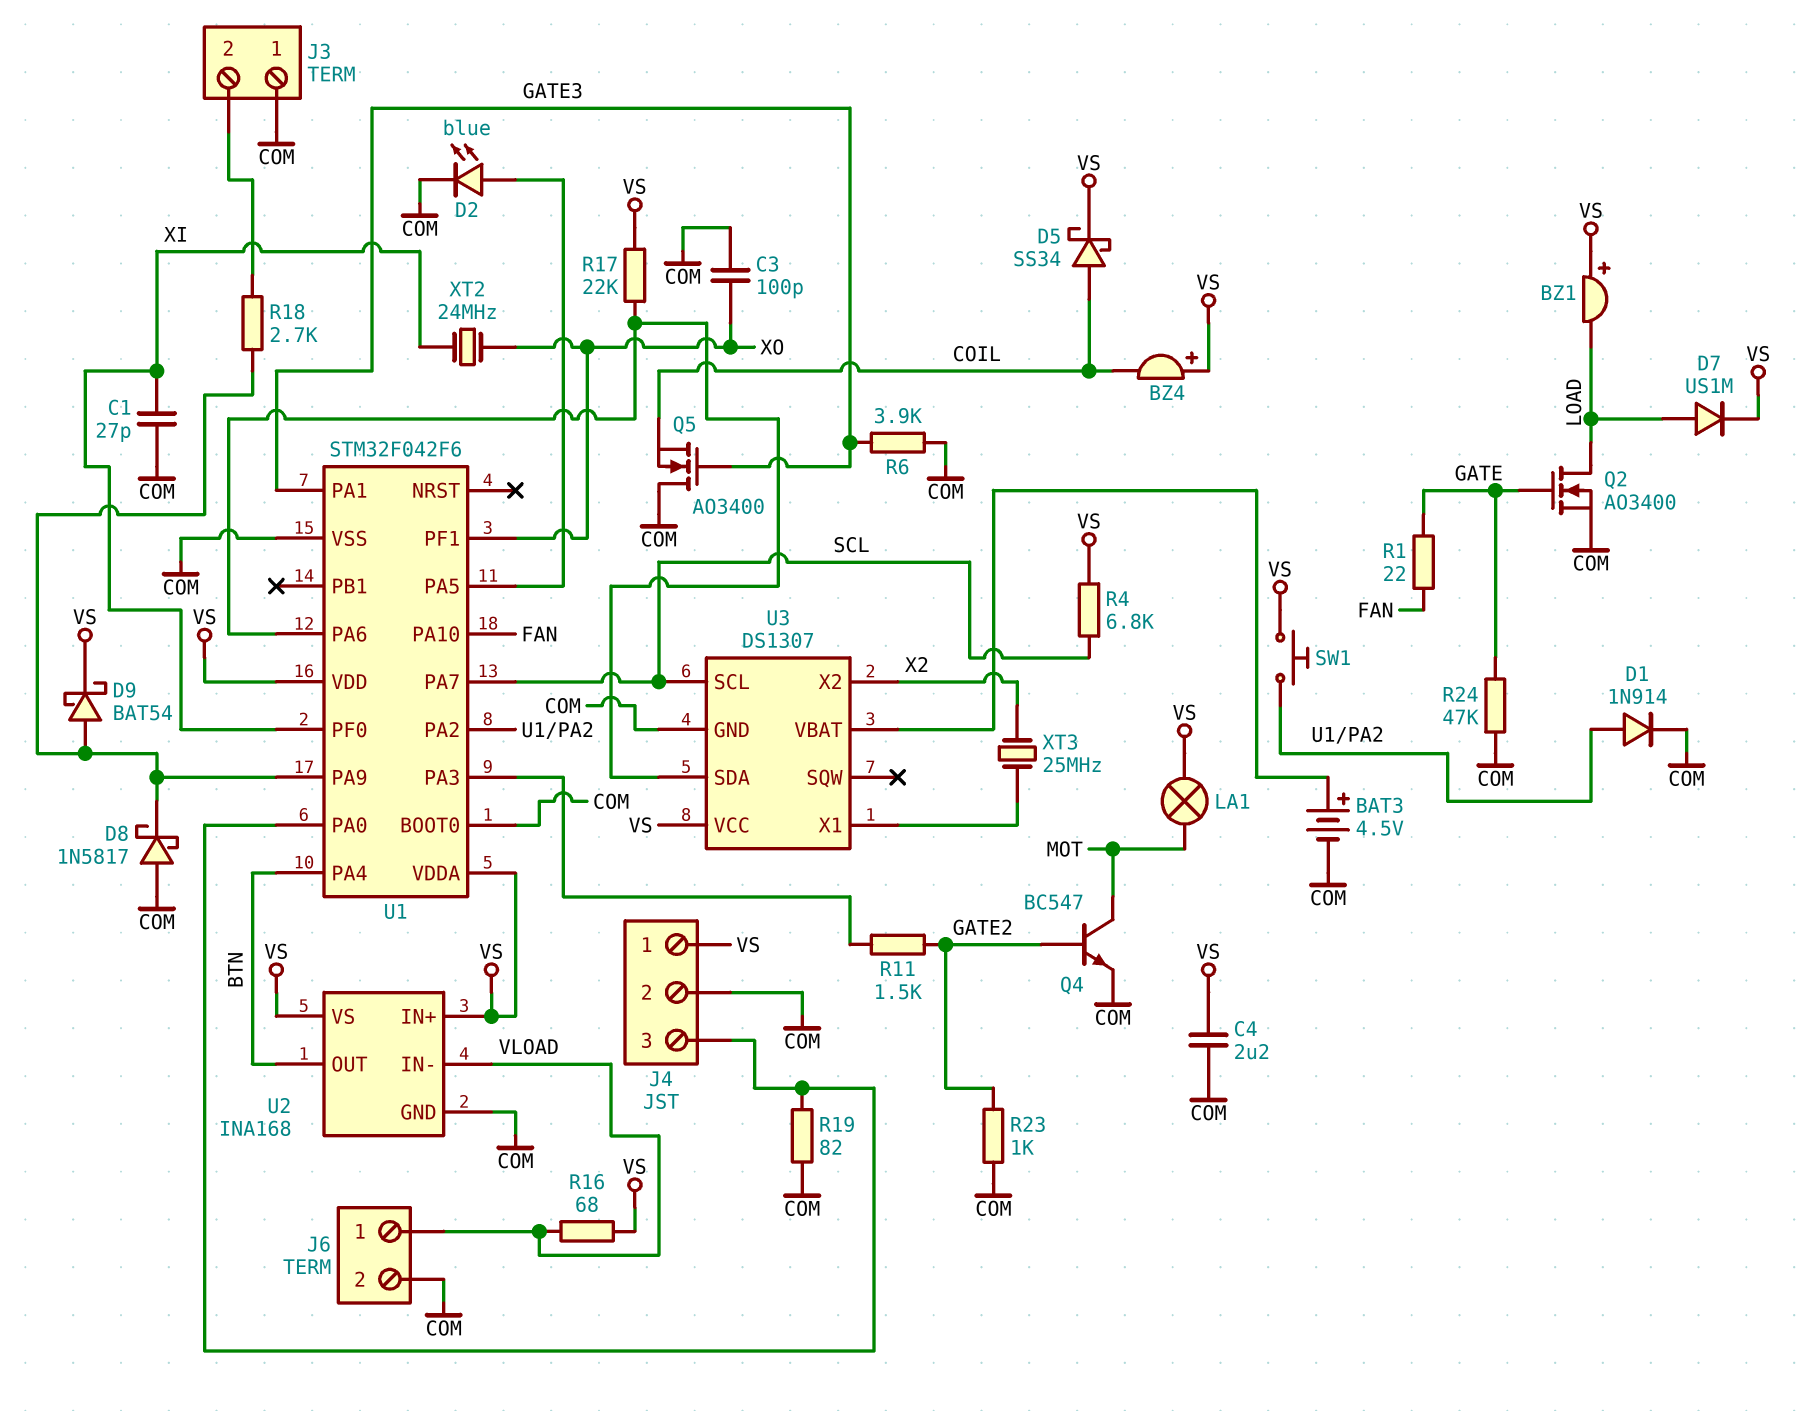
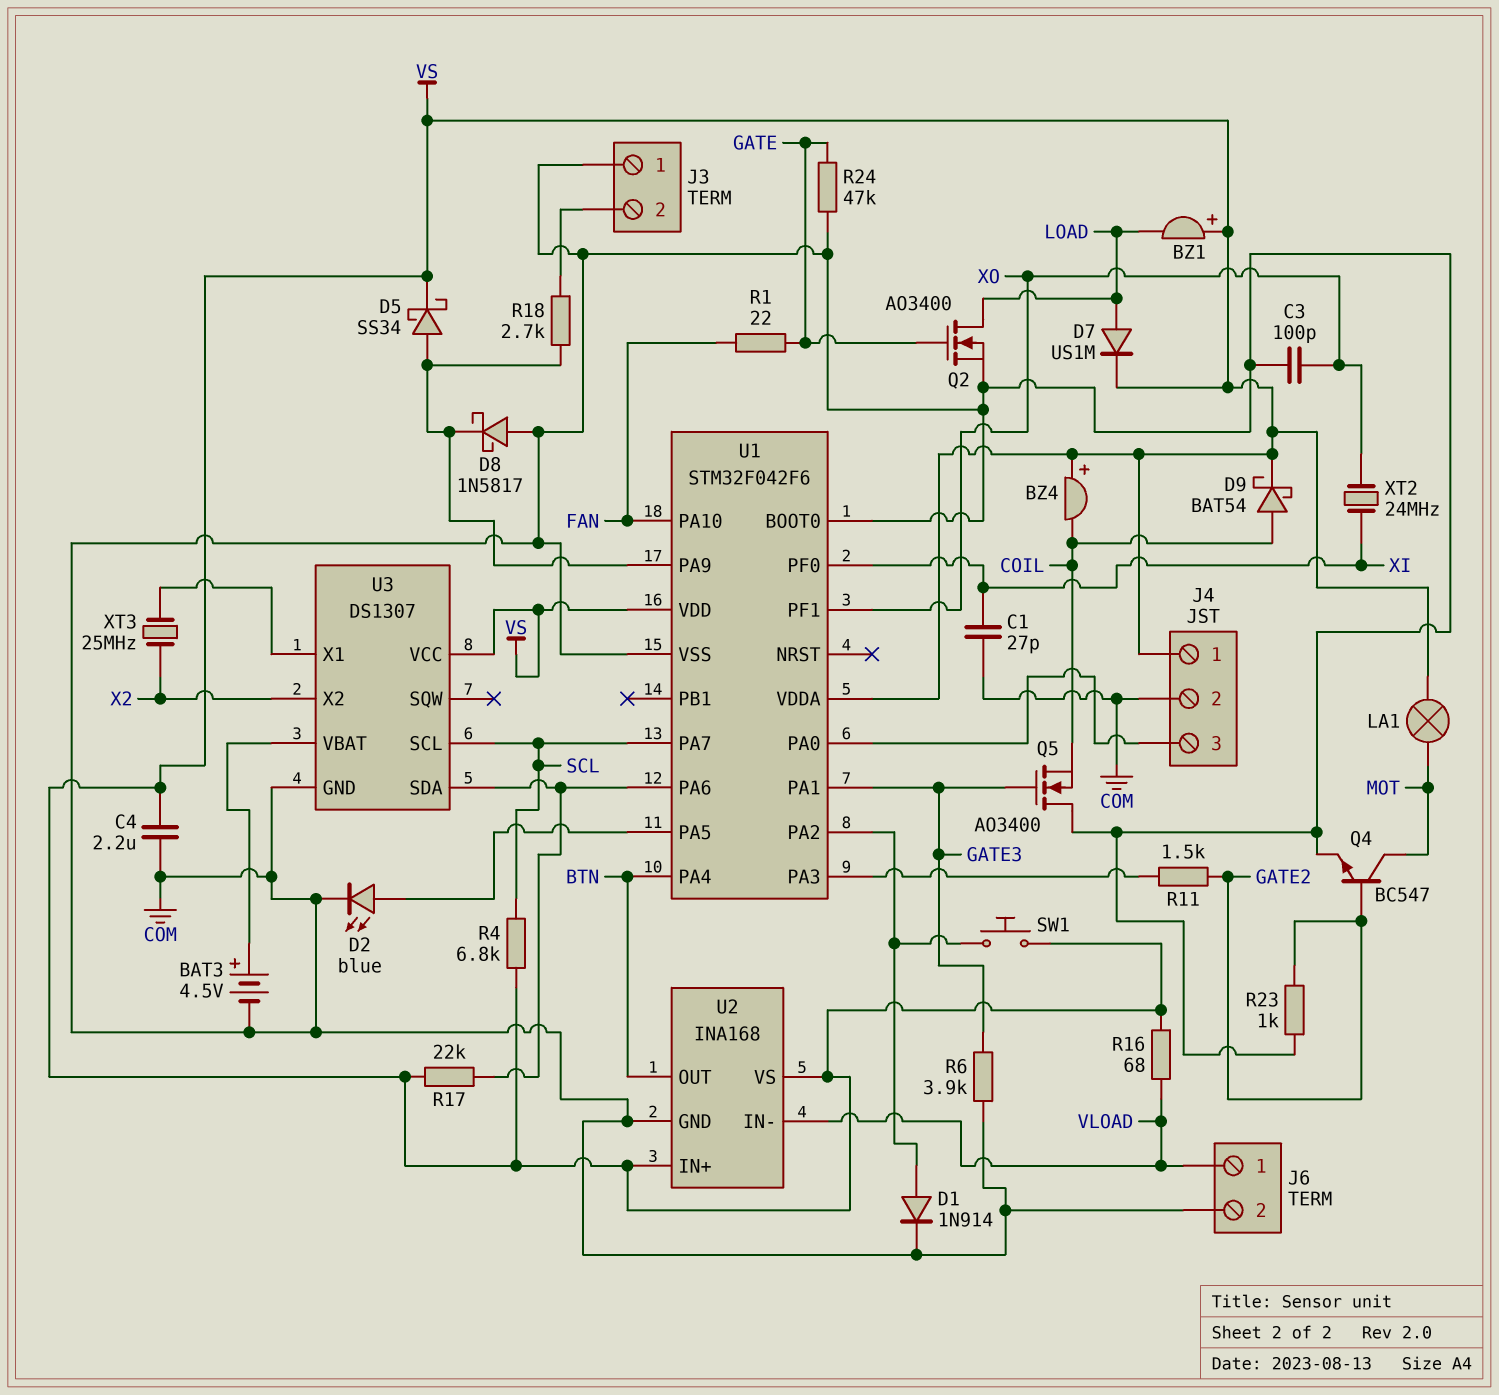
D5: schottky SS34 (A COIL, K VS) -> schottky SS34 (A U1/PA9, K VS)
D9: schottky BAT54 (A U1/PA9, K VS) -> schottky BAT54 (A COIL, K VS)
R19: 82 (COM, J4/3) -> none

